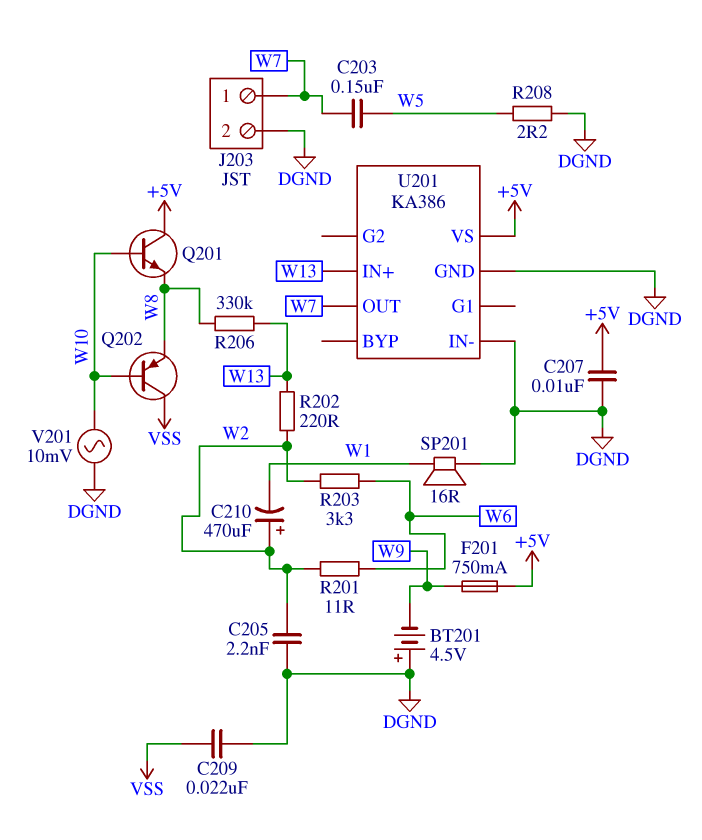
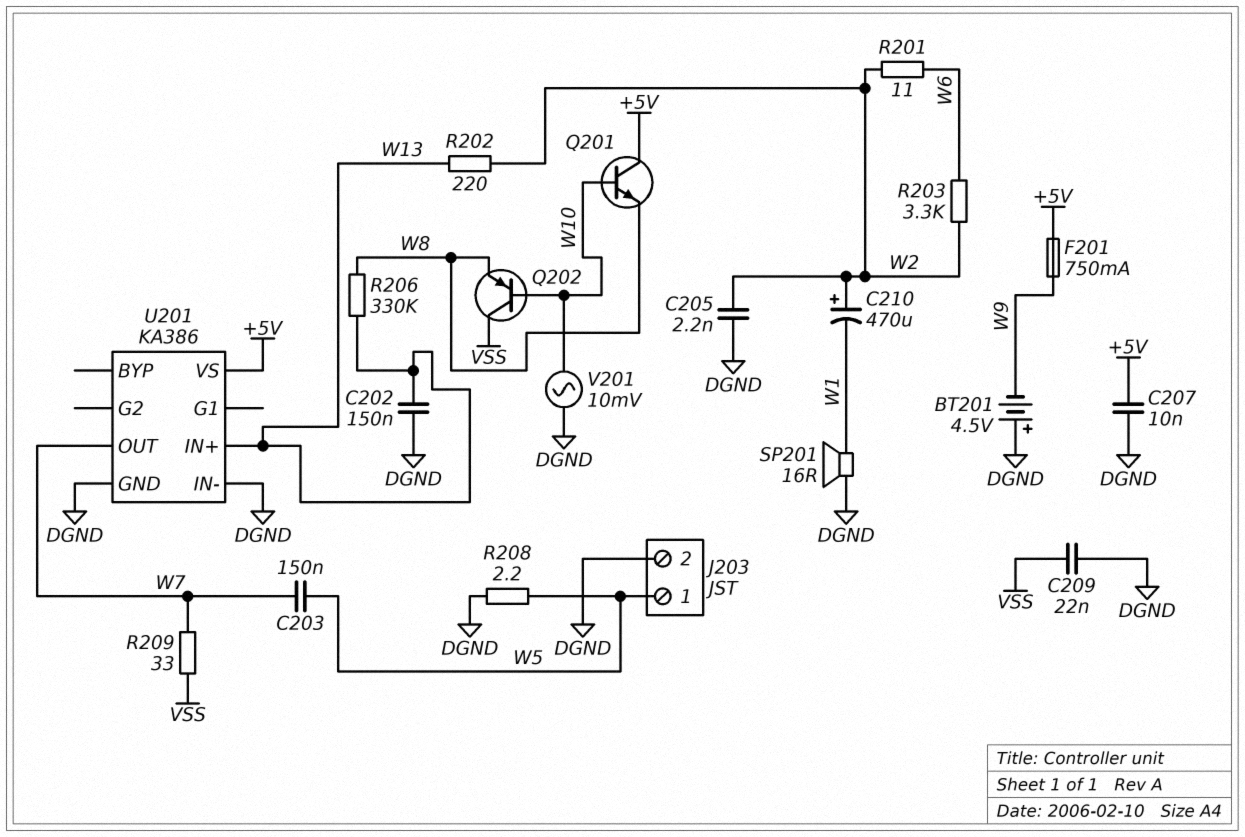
C202: none -> 150nF (DGND, W13)
J203 pin 1: W7 -> W5
R209: none -> 33 (VSS, W7)

